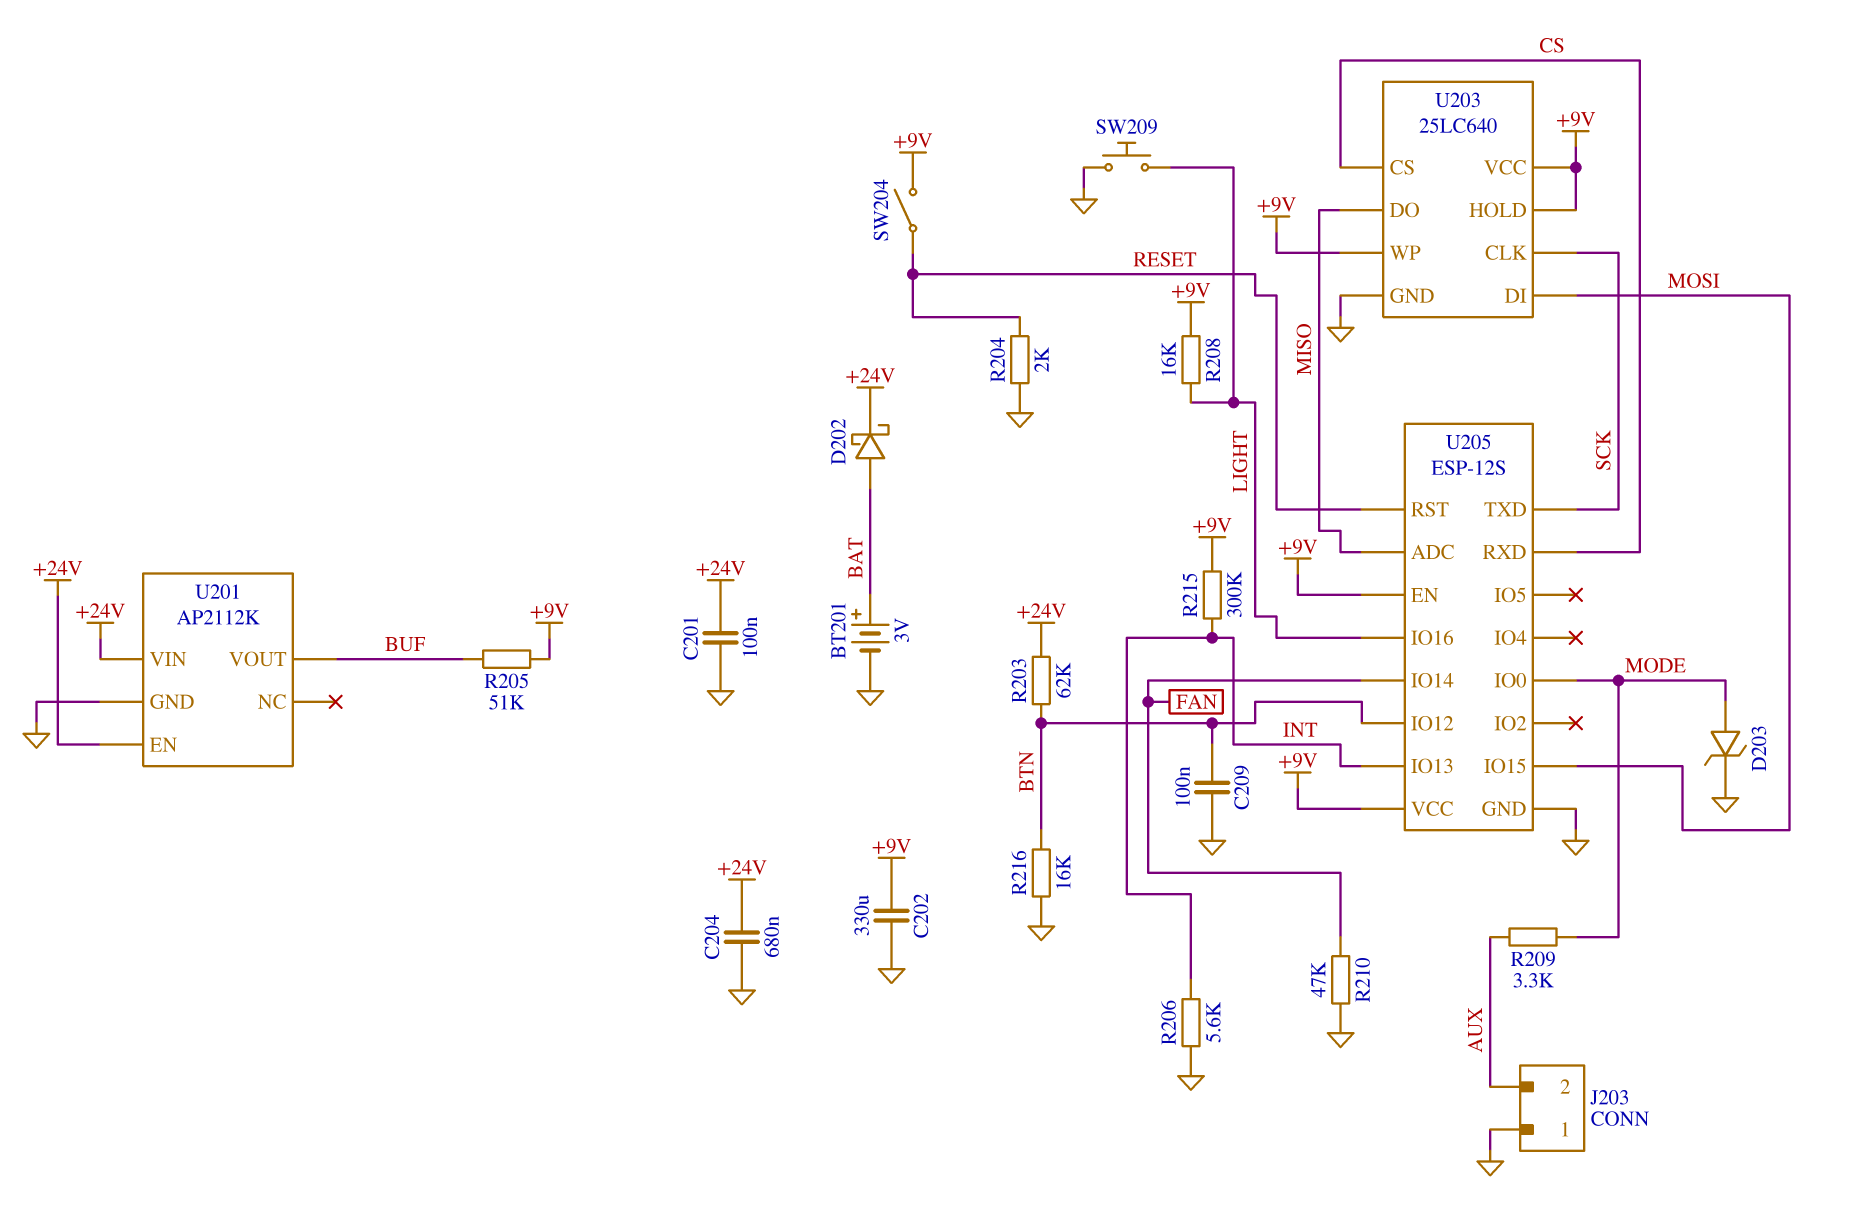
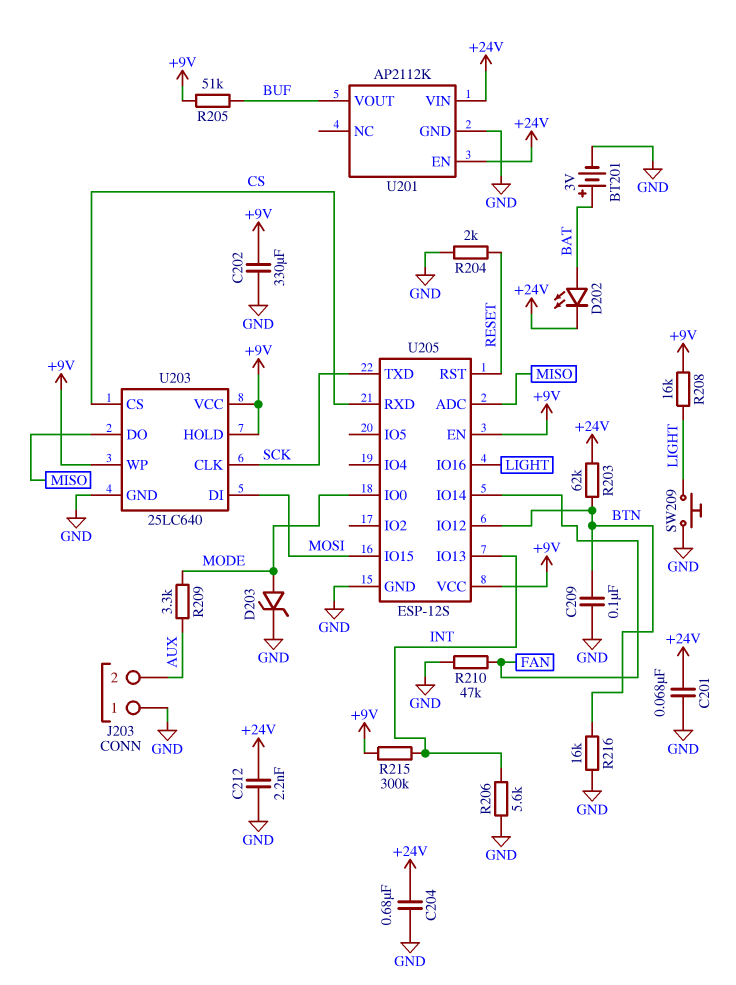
C201: 100nF (+24V, GND) -> 68nF (+24V, GND)
C212: none -> 2.2nF (+24V, GND)
D202: schottky (A BAT, K +24V) -> LED (A BAT, K +24V)
SW204: switch (+9V, RESET) -> none

